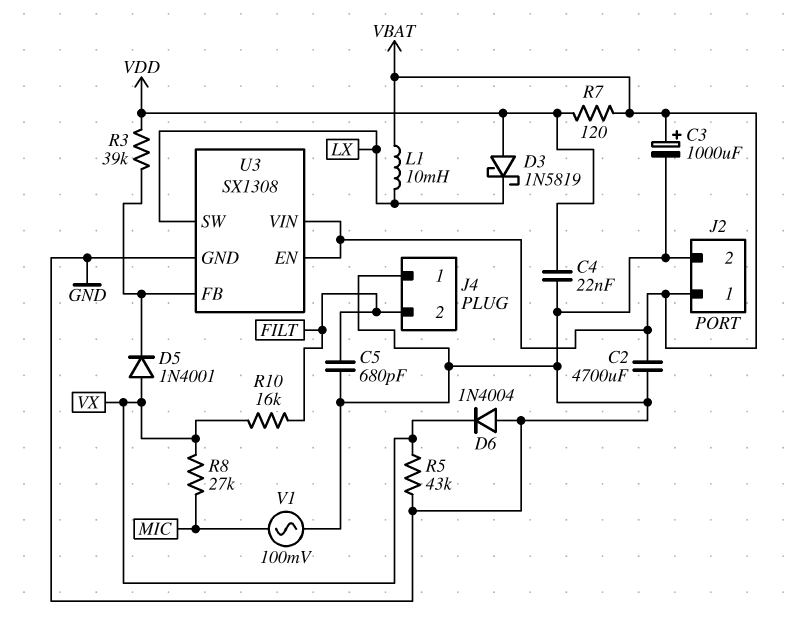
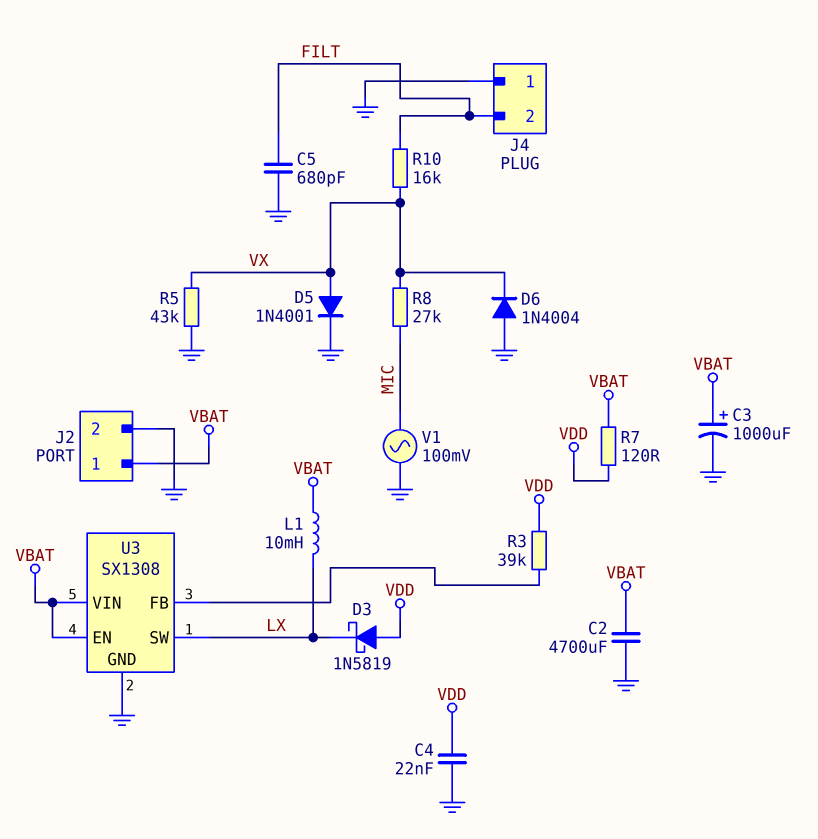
D5: diode 1N4001 (A VX, K U3/FB) -> diode 1N4001 (A VX, K GND)

